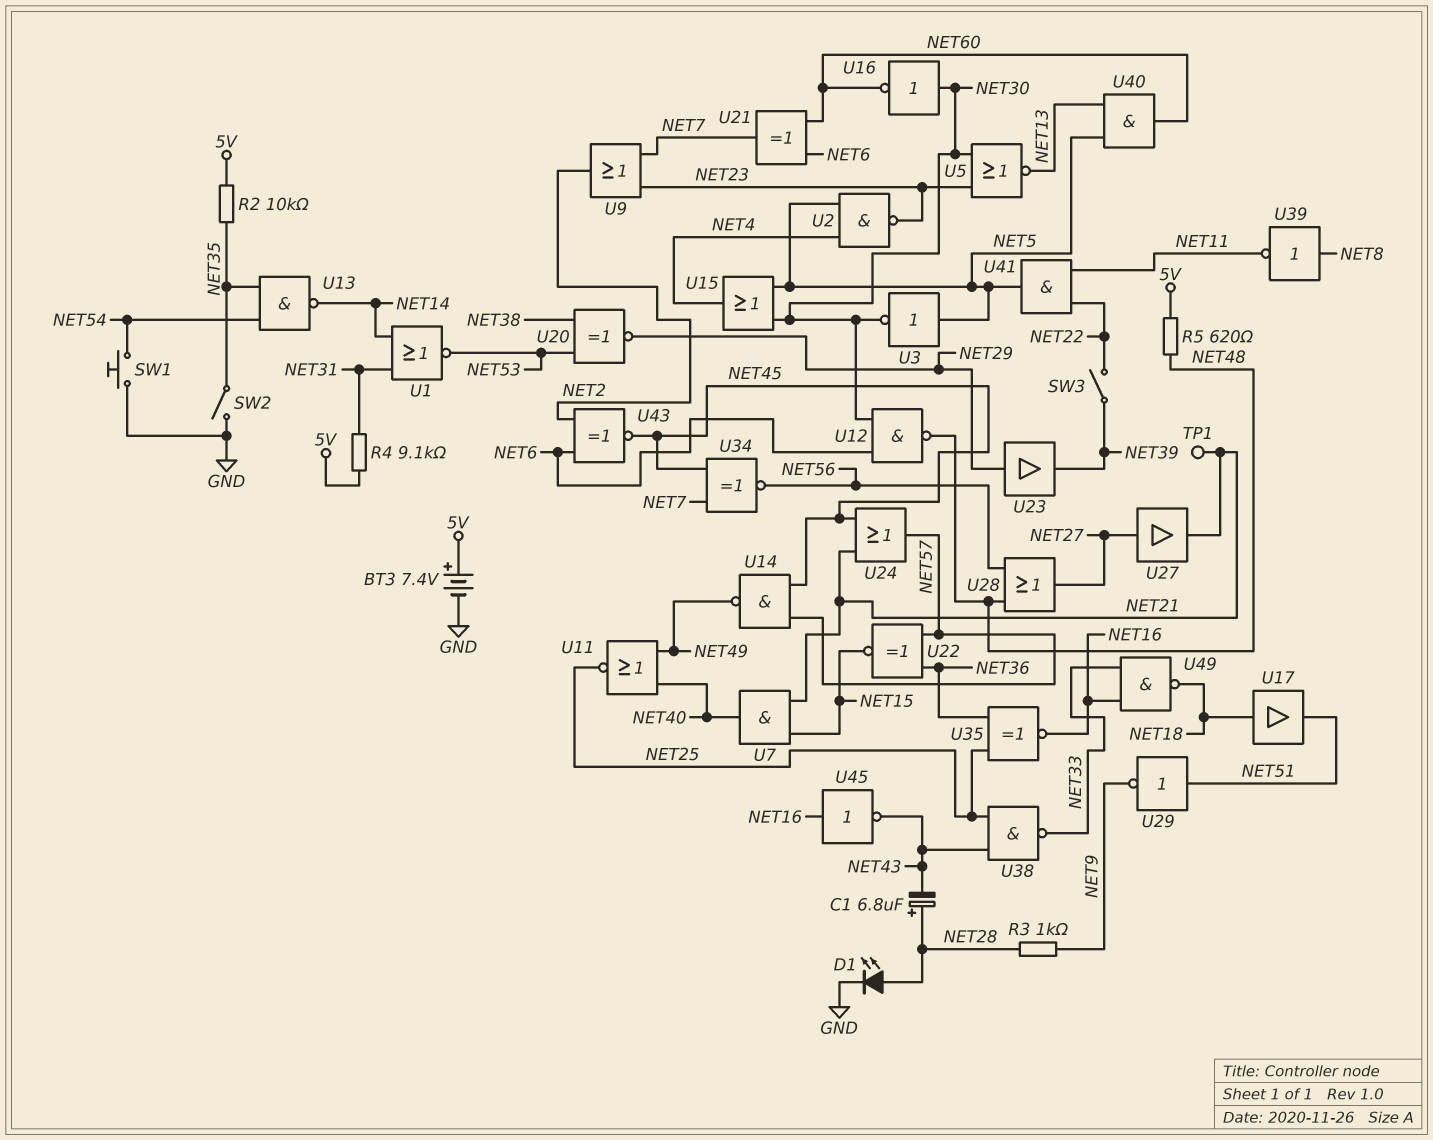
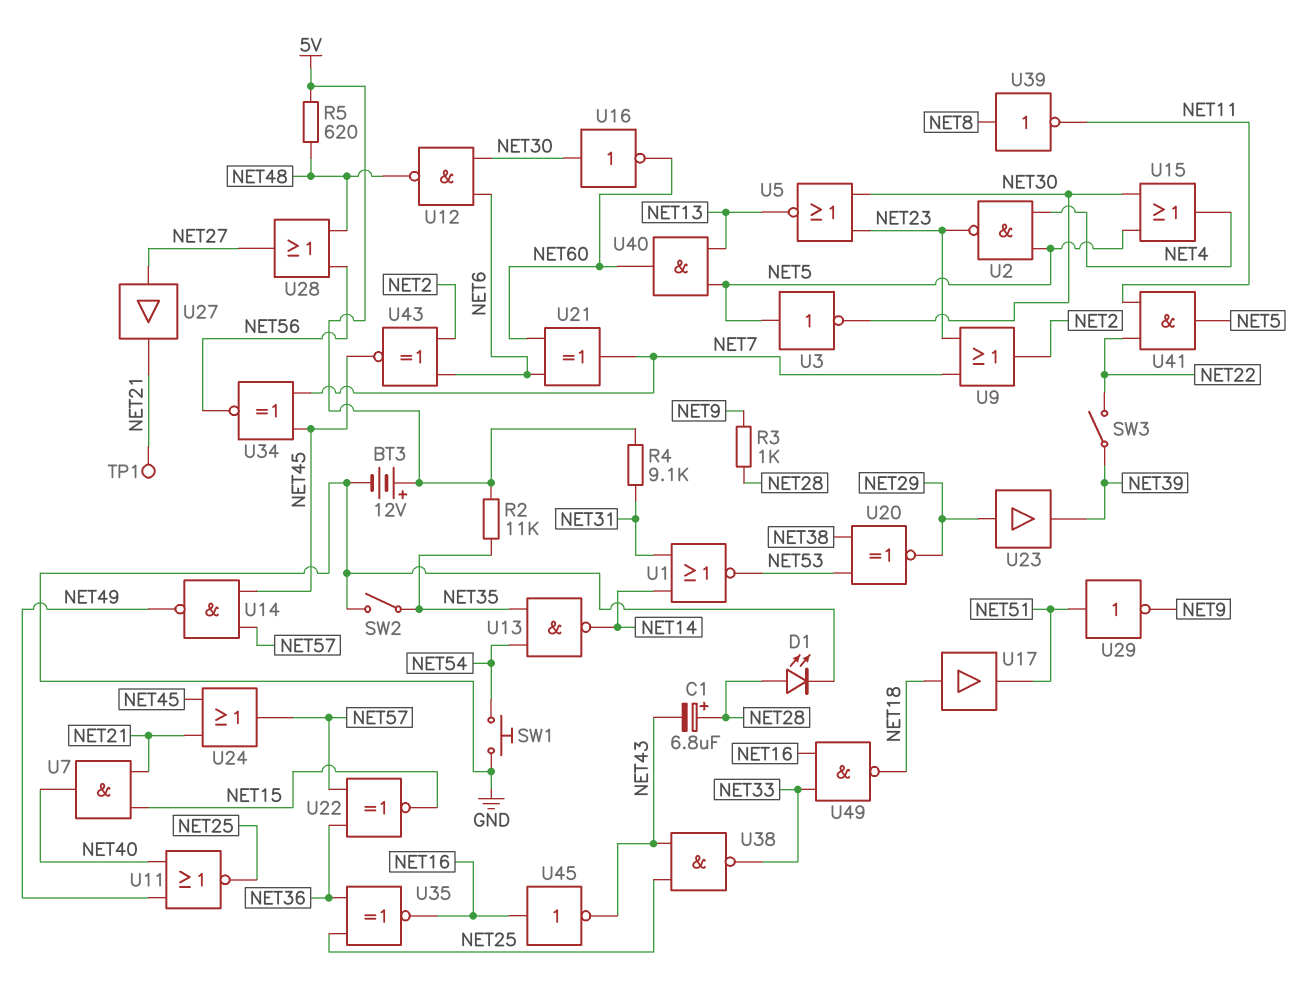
BT3: 7.4V (plus 5V, minus GND) -> 12V (plus 5V, minus GND)
R2: 10k (5V, NET35) -> 11k (5V, NET35)

